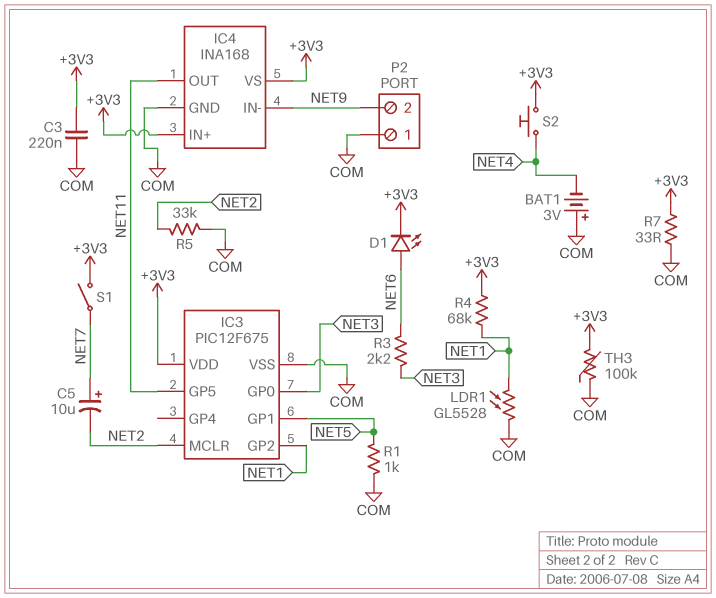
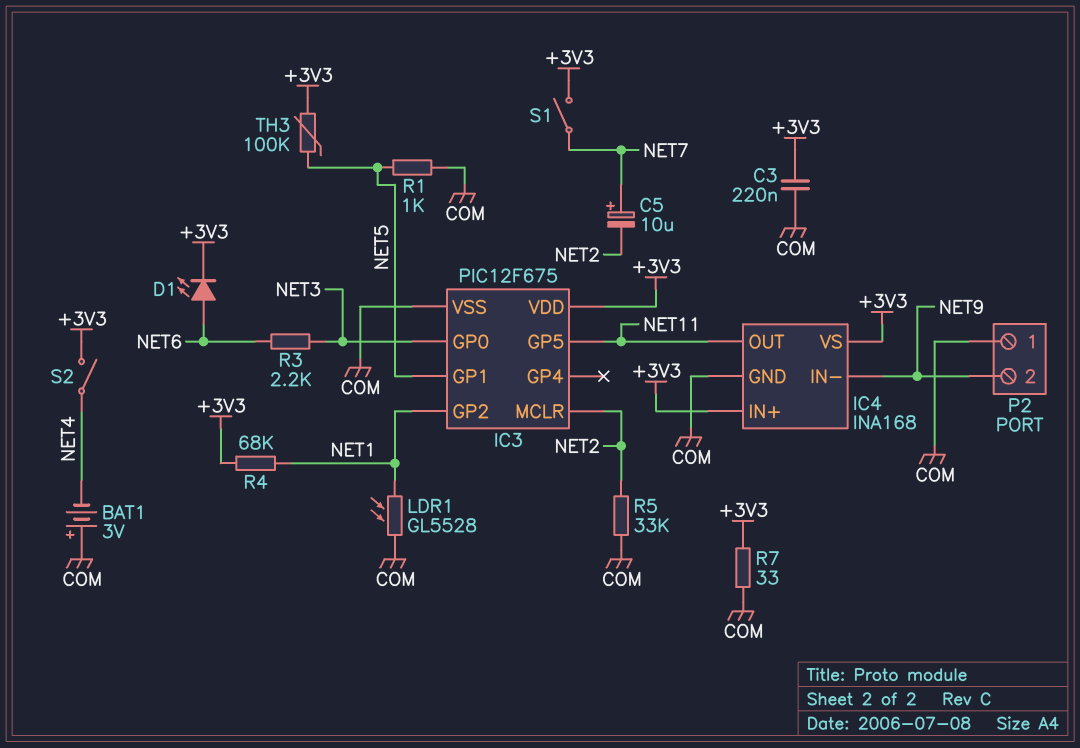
S2: button (+3V3, NET4) -> switch (+3V3, NET4)
TH3: 100k (+3V3, COM) -> 100k (+3V3, NET5)

